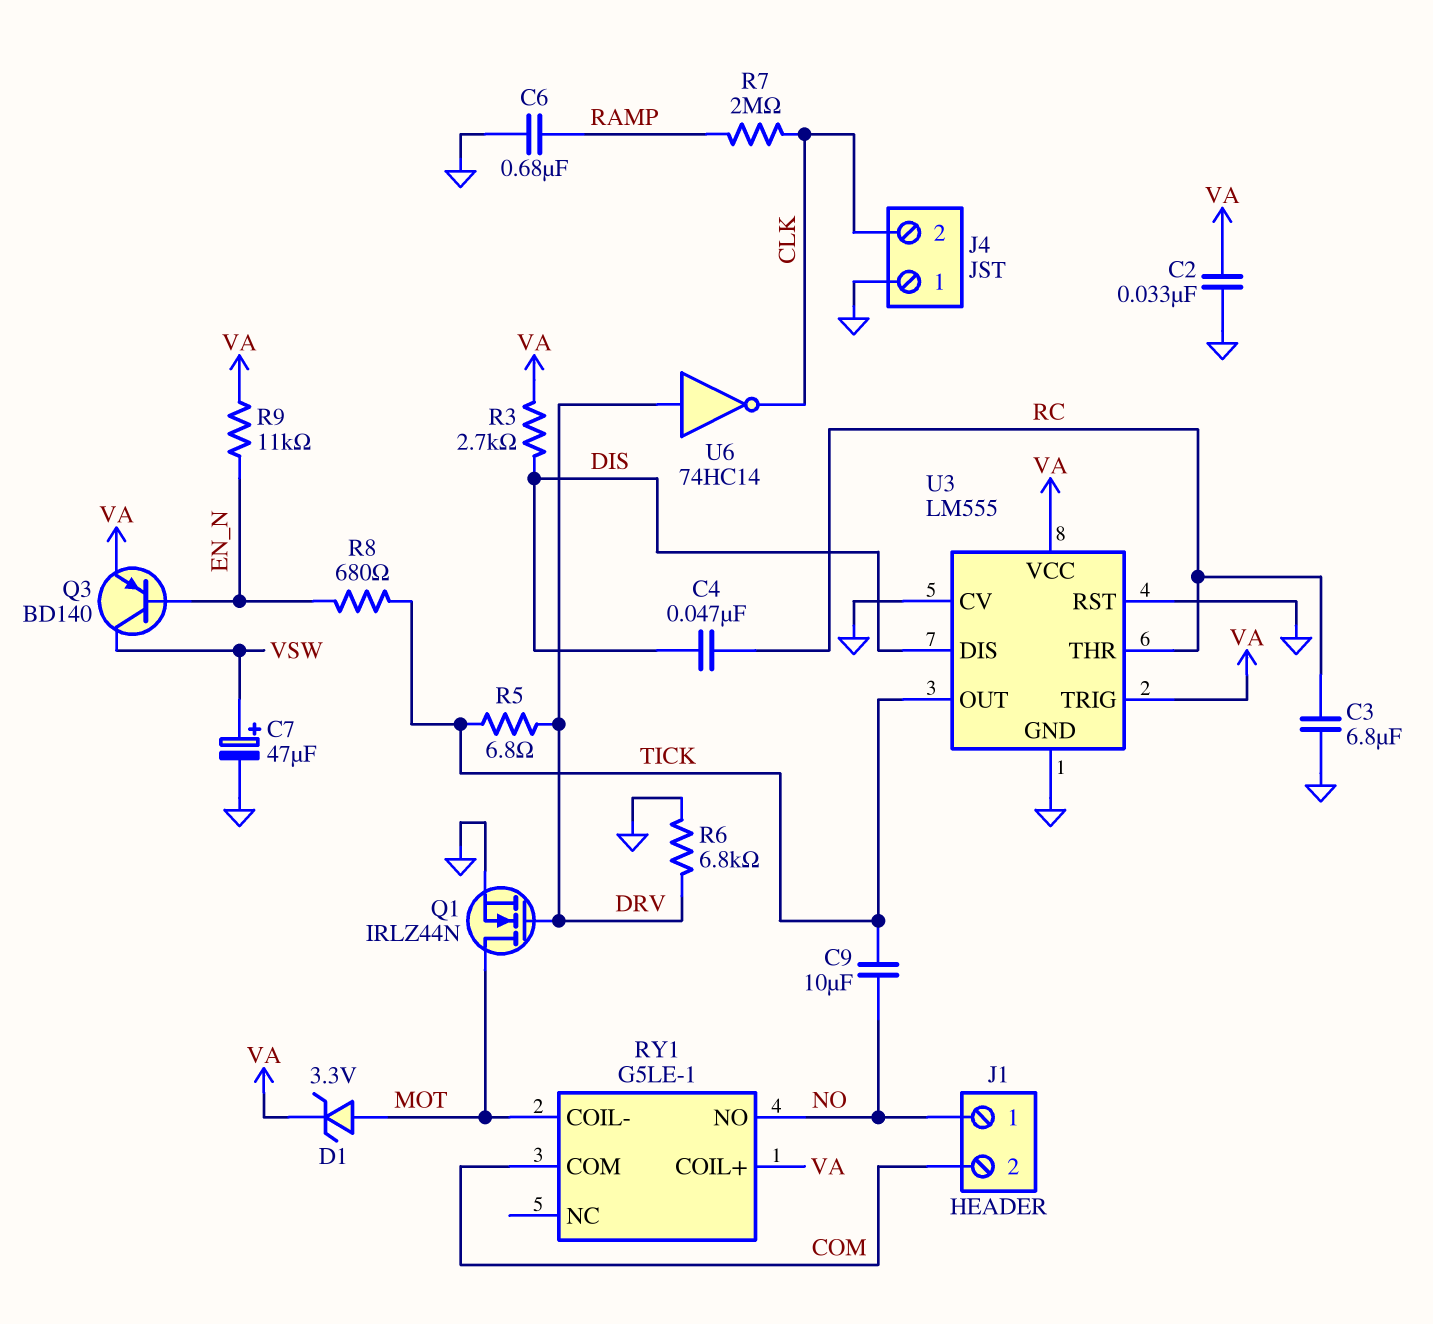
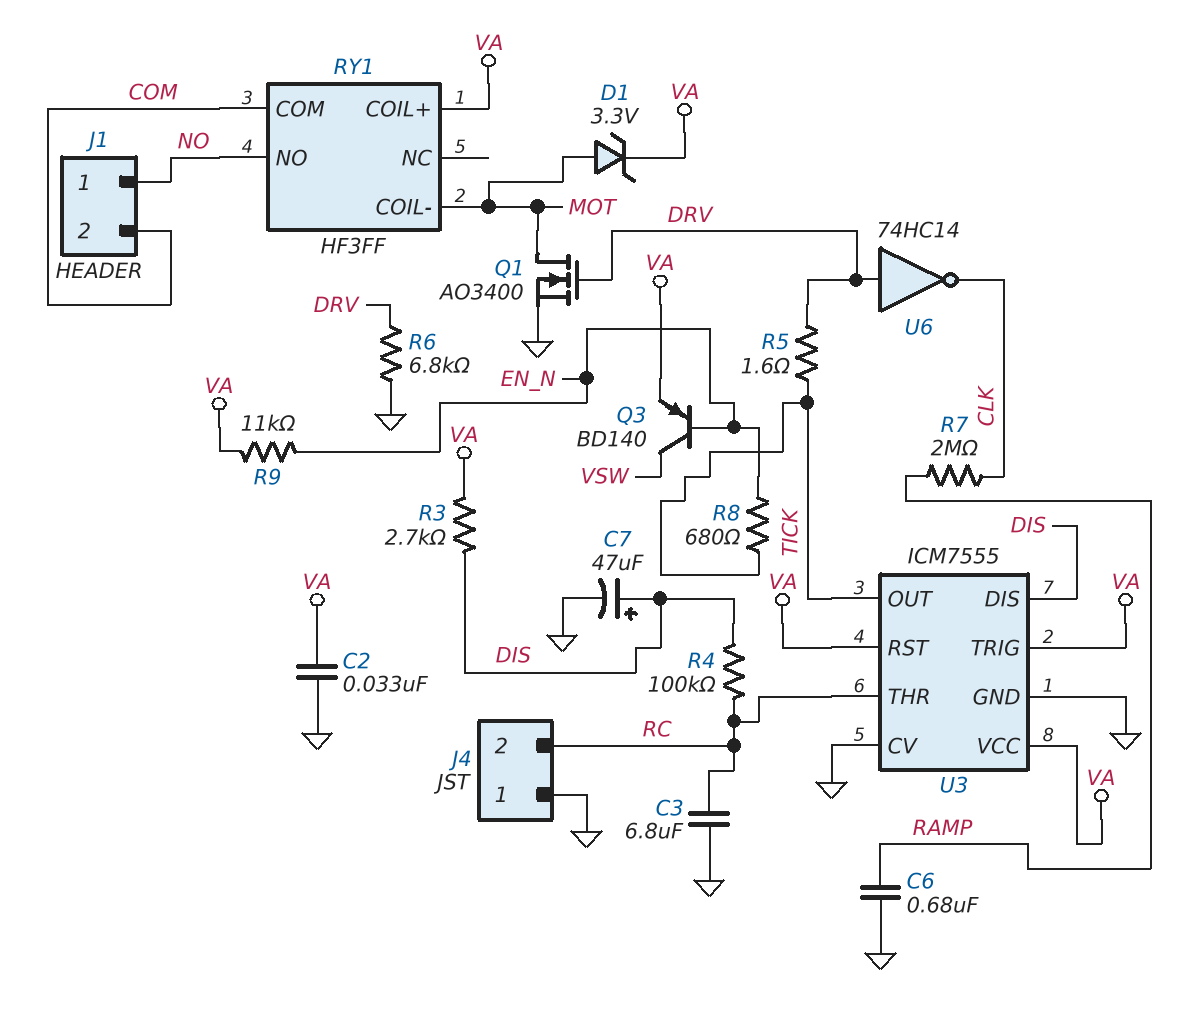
C4: 47nF (DIS, RC) -> none
C7: 47uF (plus VSW, minus GND) -> 47uF (plus DIS, minus GND)
C9: 10uF (NO, TICK) -> none
J4 pin 2: CLK -> RC
Q1: NMOS IRLZ44N (G DRV, D MOT, S GND) -> NMOS AO3400 (G DRV, D MOT, S GND)
R4: none -> 100k (DIS, RC)
R5: 6.8 (DRV, TICK) -> 1.6 (DRV, TICK)
RY1: G5LE-1 -> HF3FF
U3: LM555 -> ICM7555
U3 pin RST: GND -> VA

